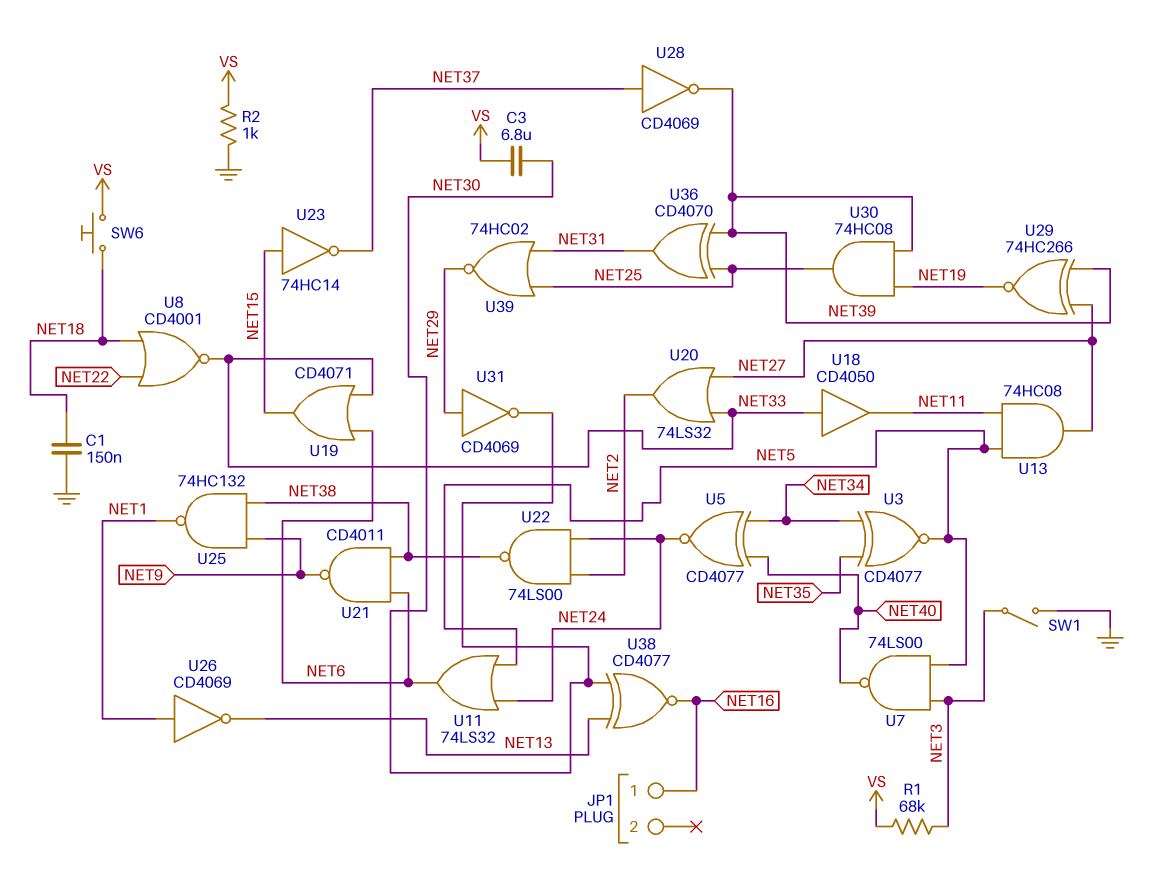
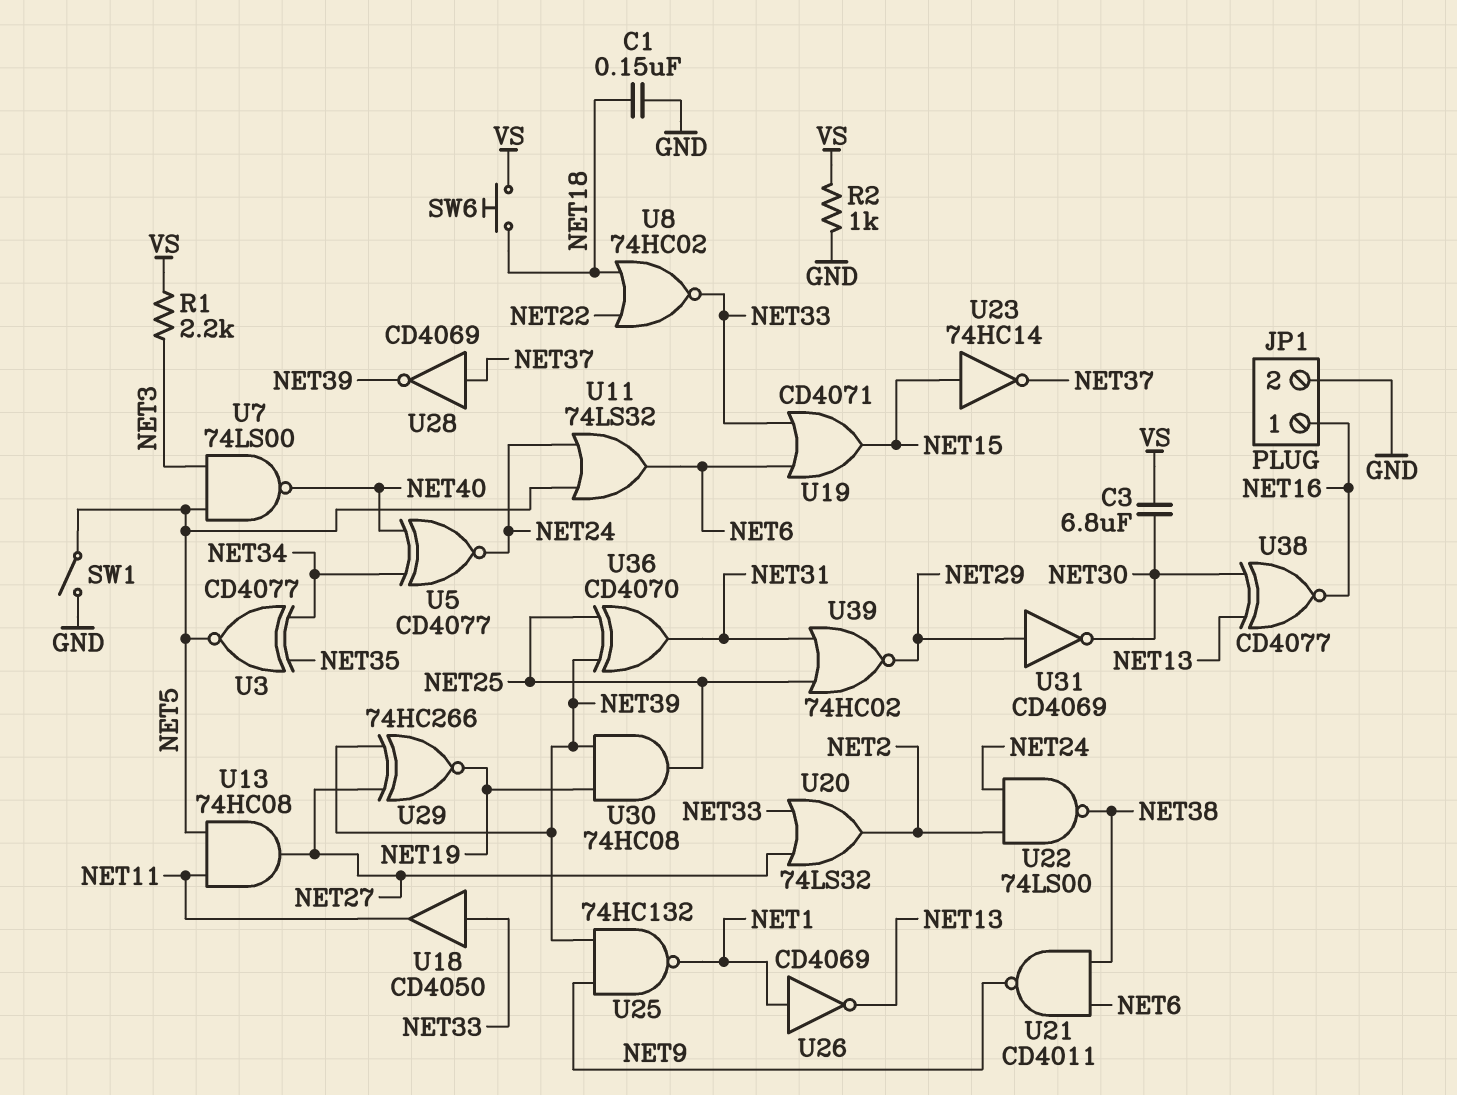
JP1 pin 2: none -> GND
R1: 68k (NET3, VS) -> 2.2k (NET3, VS)
SW1: switch (GND, NET3) -> switch (GND, NET5)
U8: NOR CD4001 (in NET18, in NET22, out NET33) -> NOR 74HC02 (in NET18, in NET22, out NET33)
U25: NAND 74HC132 (in NET9, in NET38, out NET1) -> NAND 74HC132 (in NET9, in NET39, out NET1)

